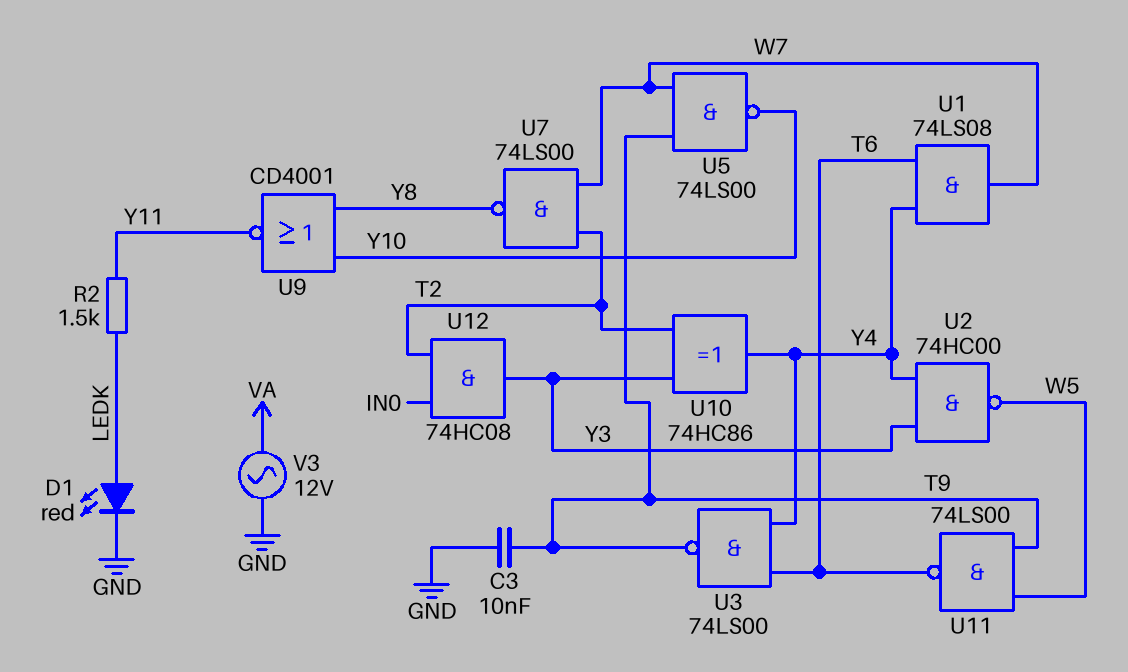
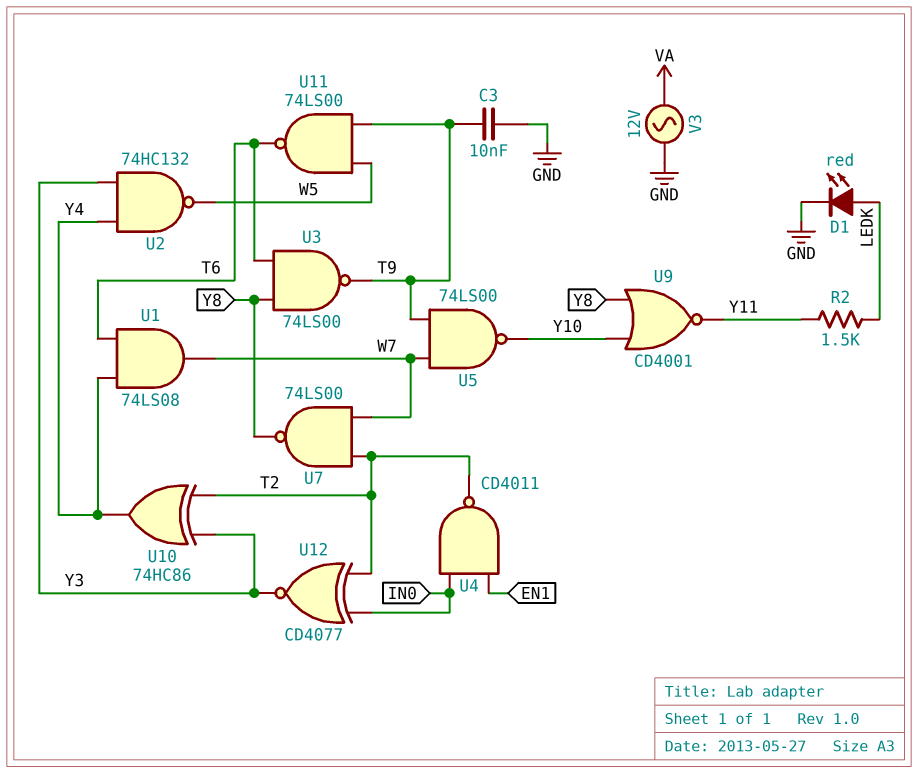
U2: NAND 74HC00 (in Y3, in Y4, out W5) -> NAND 74HC132 (in Y3, in Y4, out W5)
U3: NAND 74LS00 (in T6, in Y4, out T9) -> NAND 74LS00 (in T6, in Y8, out T9)
U4: none -> NAND CD4011 (in EN1, in IN0, out T2)
U12: AND 74HC08 (in IN0, in T2, out Y3) -> XNOR CD4077 (in IN0, in T2, out Y3)

